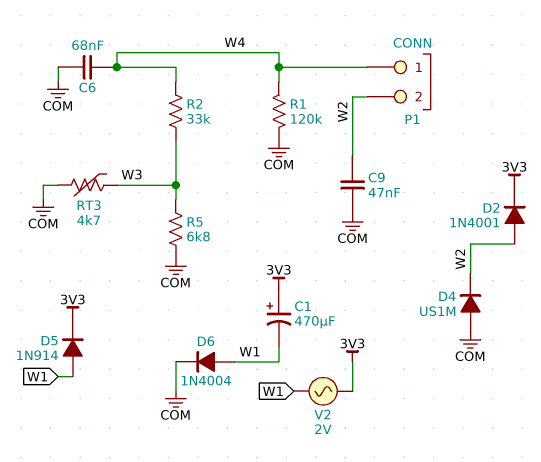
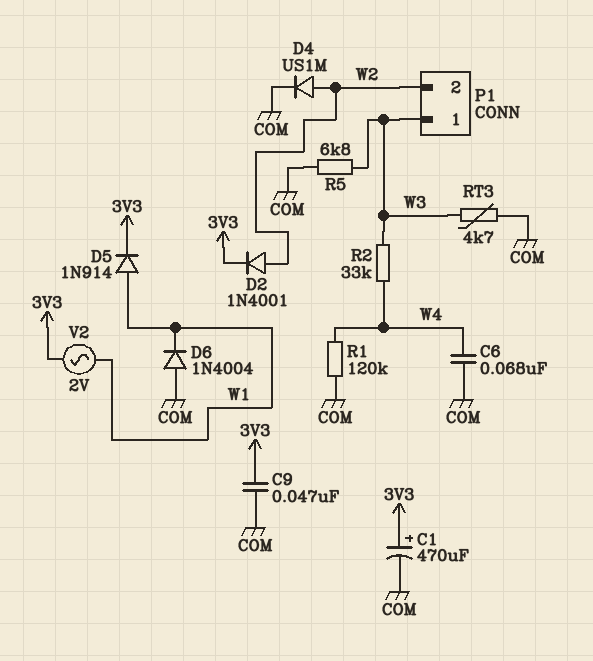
C1: 470uF (plus 3V3, minus W1) -> 470uF (plus 3V3, minus COM)
C9: 47nF (COM, W2) -> 47nF (3V3, COM)
D4: diode US1M (A COM, K W2) -> diode US1M (A W2, K COM)
D6: diode 1N4004 (A W1, K COM) -> diode 1N4004 (A COM, K W1)
P1 pin 1: W4 -> W3

